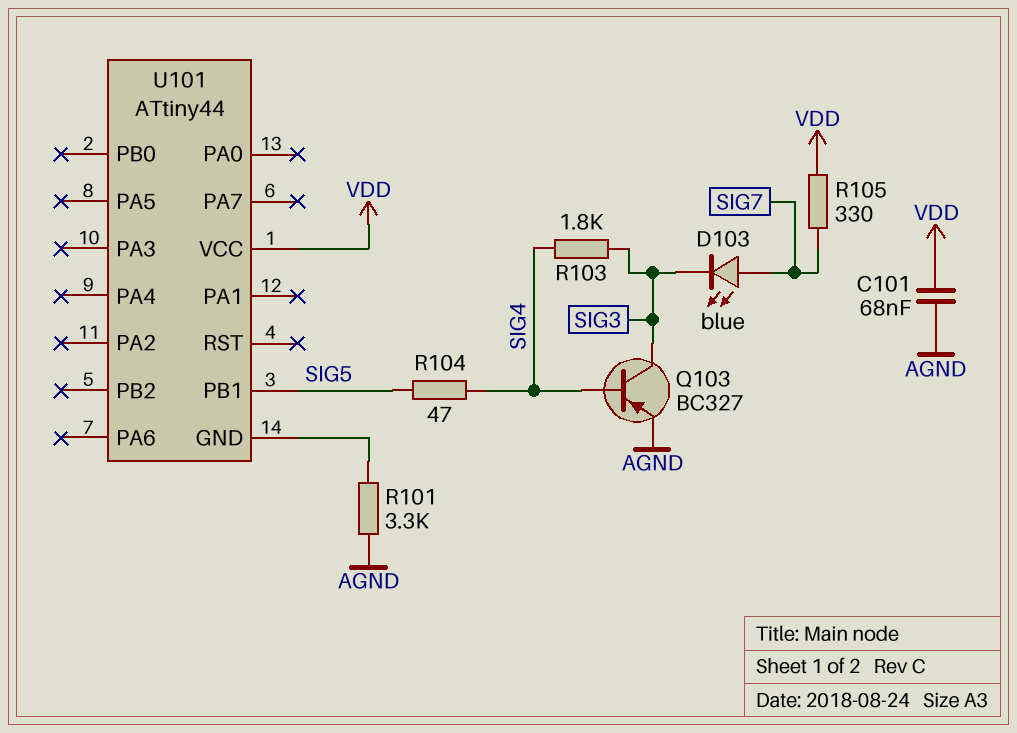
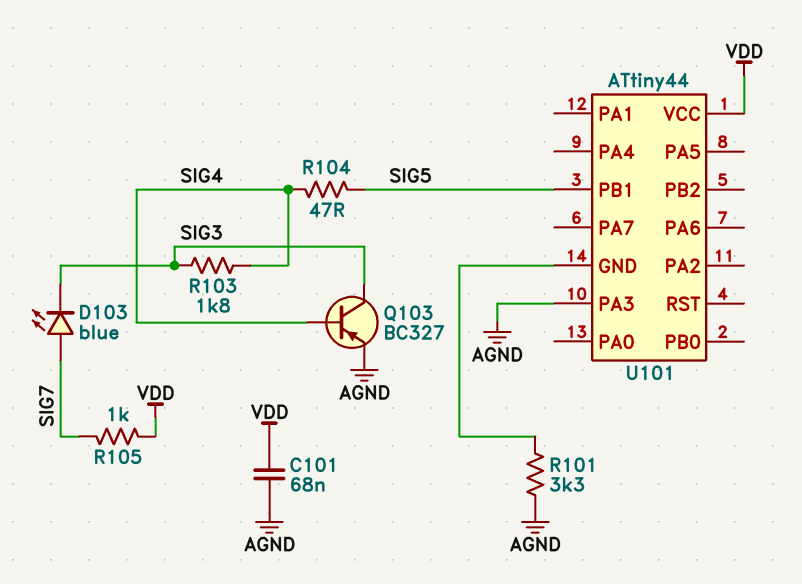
R105: 330 (SIG7, VDD) -> 1k (SIG7, VDD)
U101 pin PA3: none -> AGND

